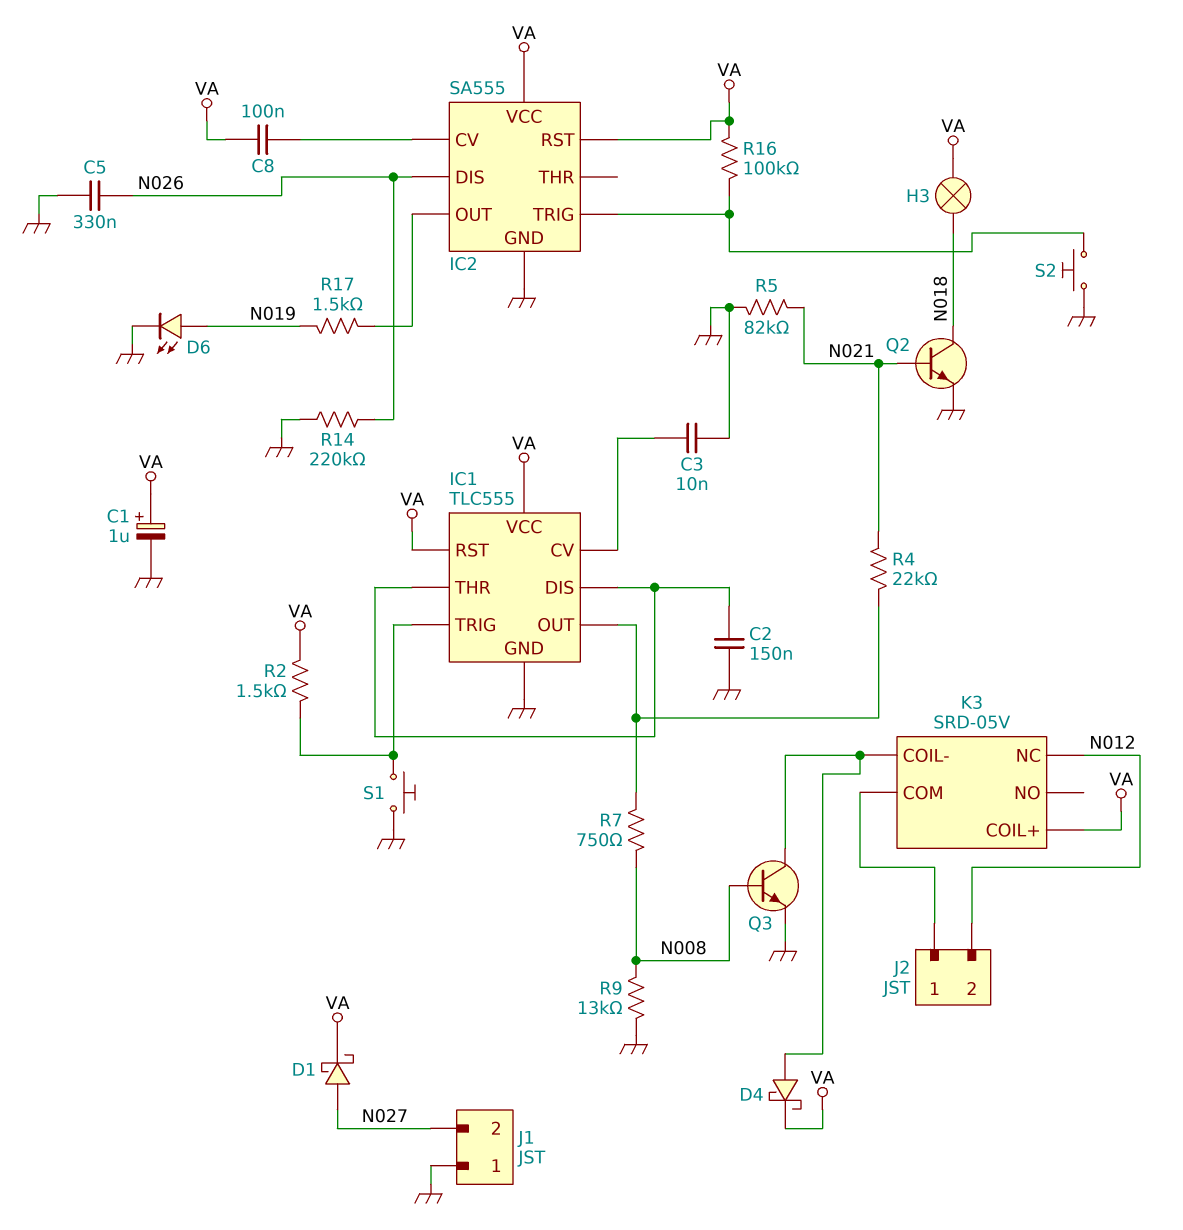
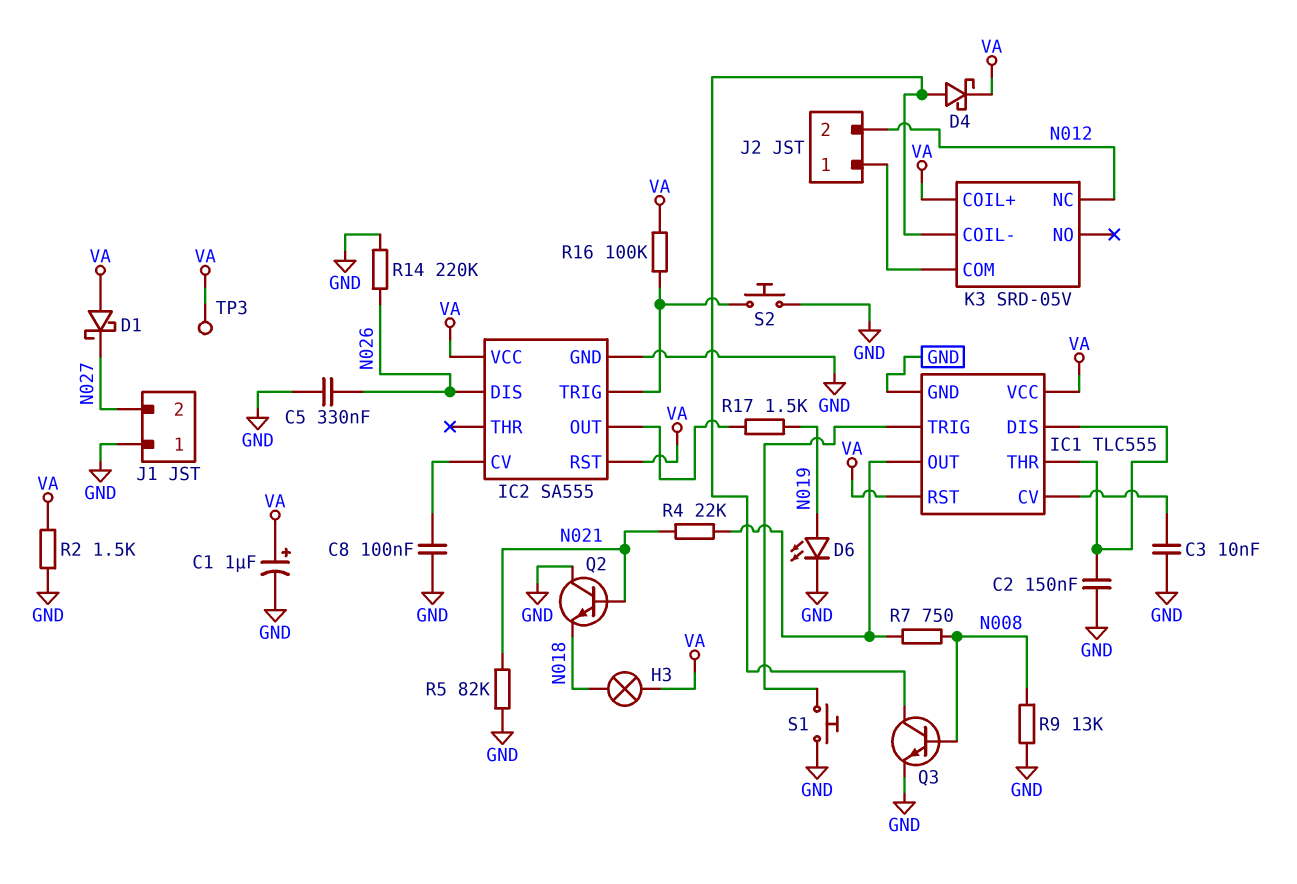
C8: 100nF (IC2/CV, VA) -> 100nF (GND, IC2/CV)
D1: schottky (A N027, K VA) -> schottky (A VA, K N027)
Q2: NPN (B N021, C N018, E GND) -> NPN (B N021, C GND, E N018)
R2: 1.5k (IC1/TRIG, VA) -> 1.5k (GND, VA)
TP3: none -> test point (VA)

